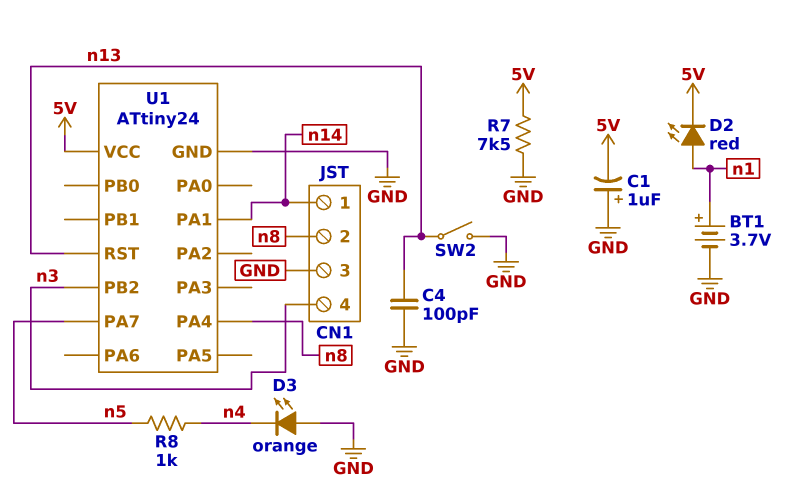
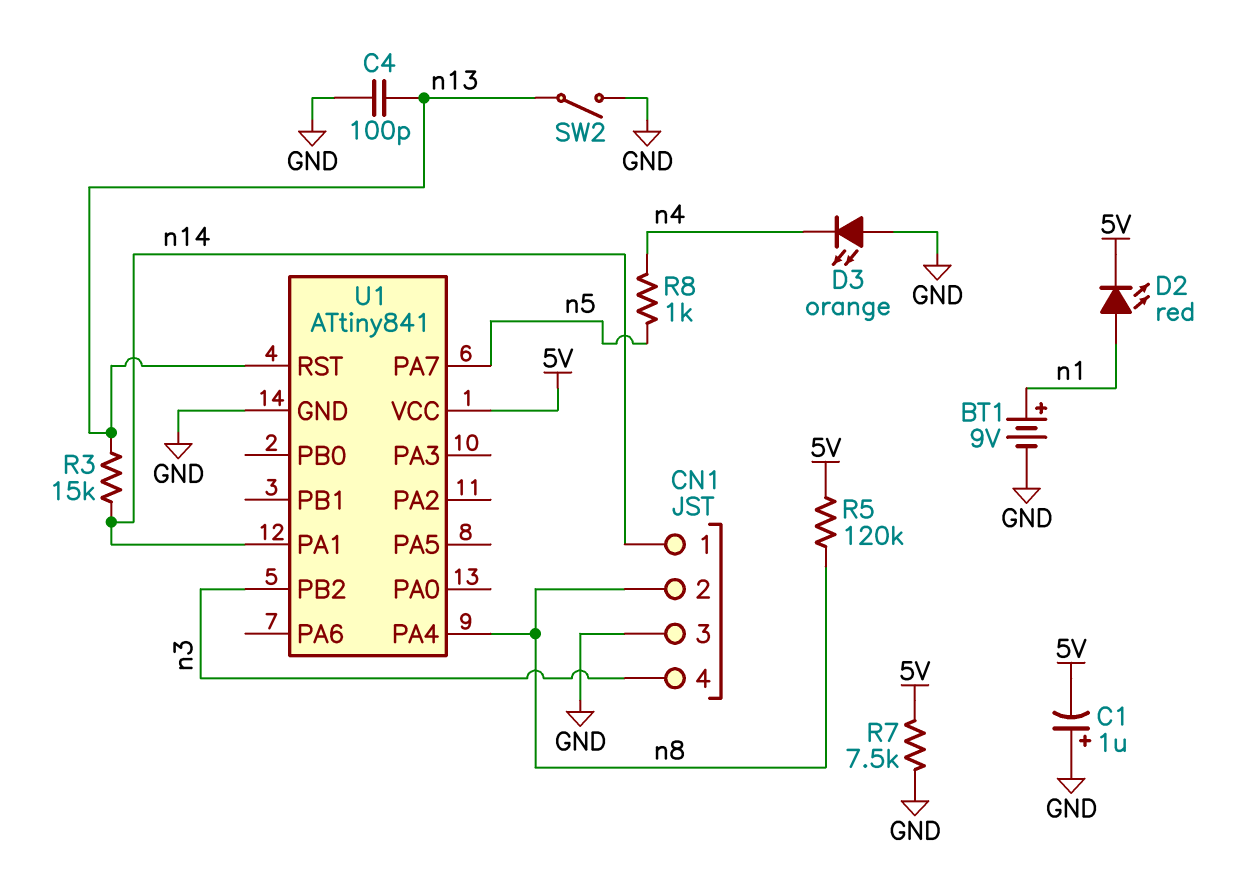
BT1: 3.7V (plus n1, minus GND) -> 9V (plus n1, minus GND)
R3: none -> 15k (n13, n14)
R5: none -> 120k (5V, n8)
U1: ATtiny24 -> ATtiny841

